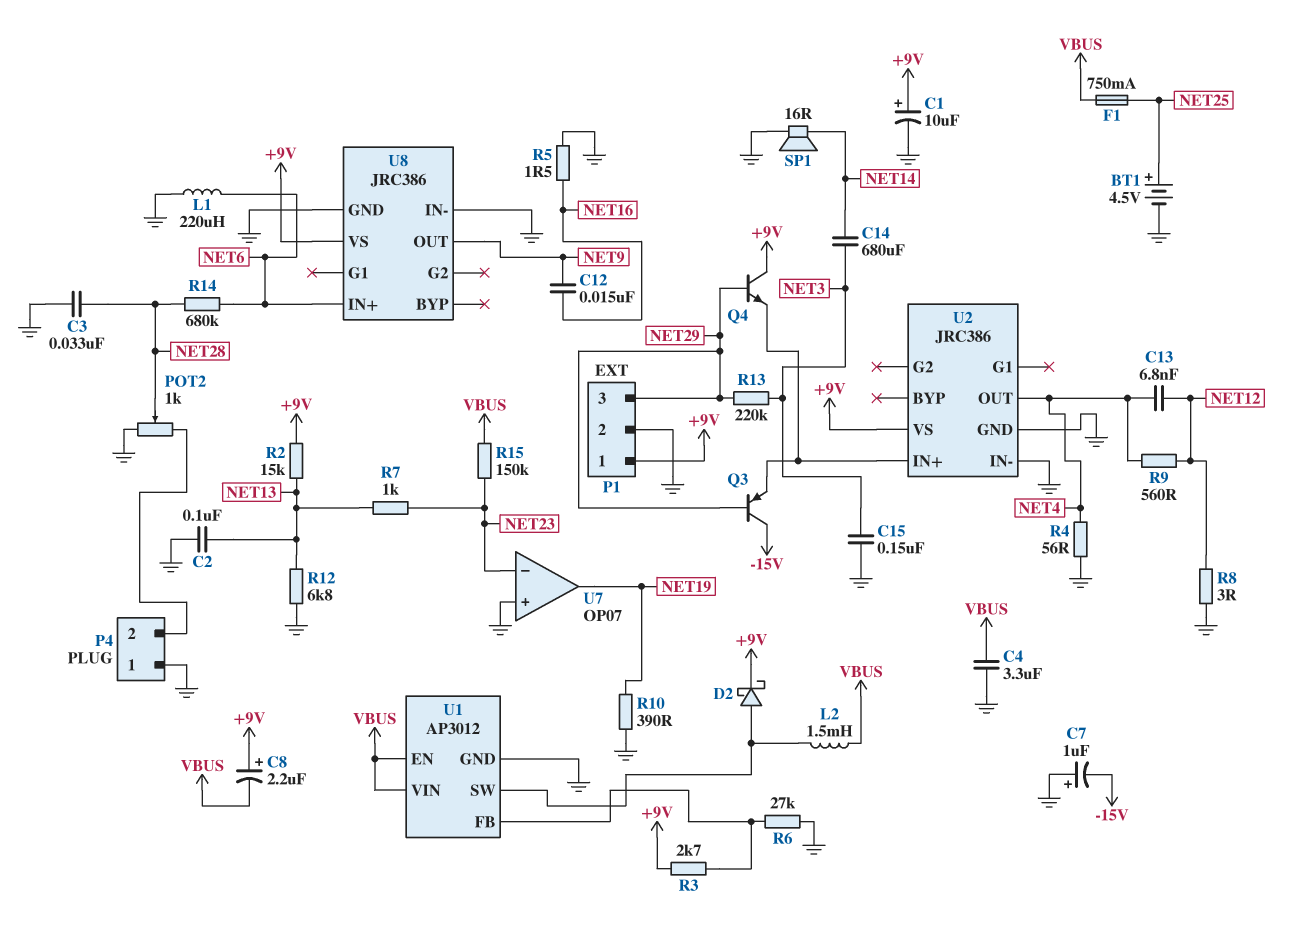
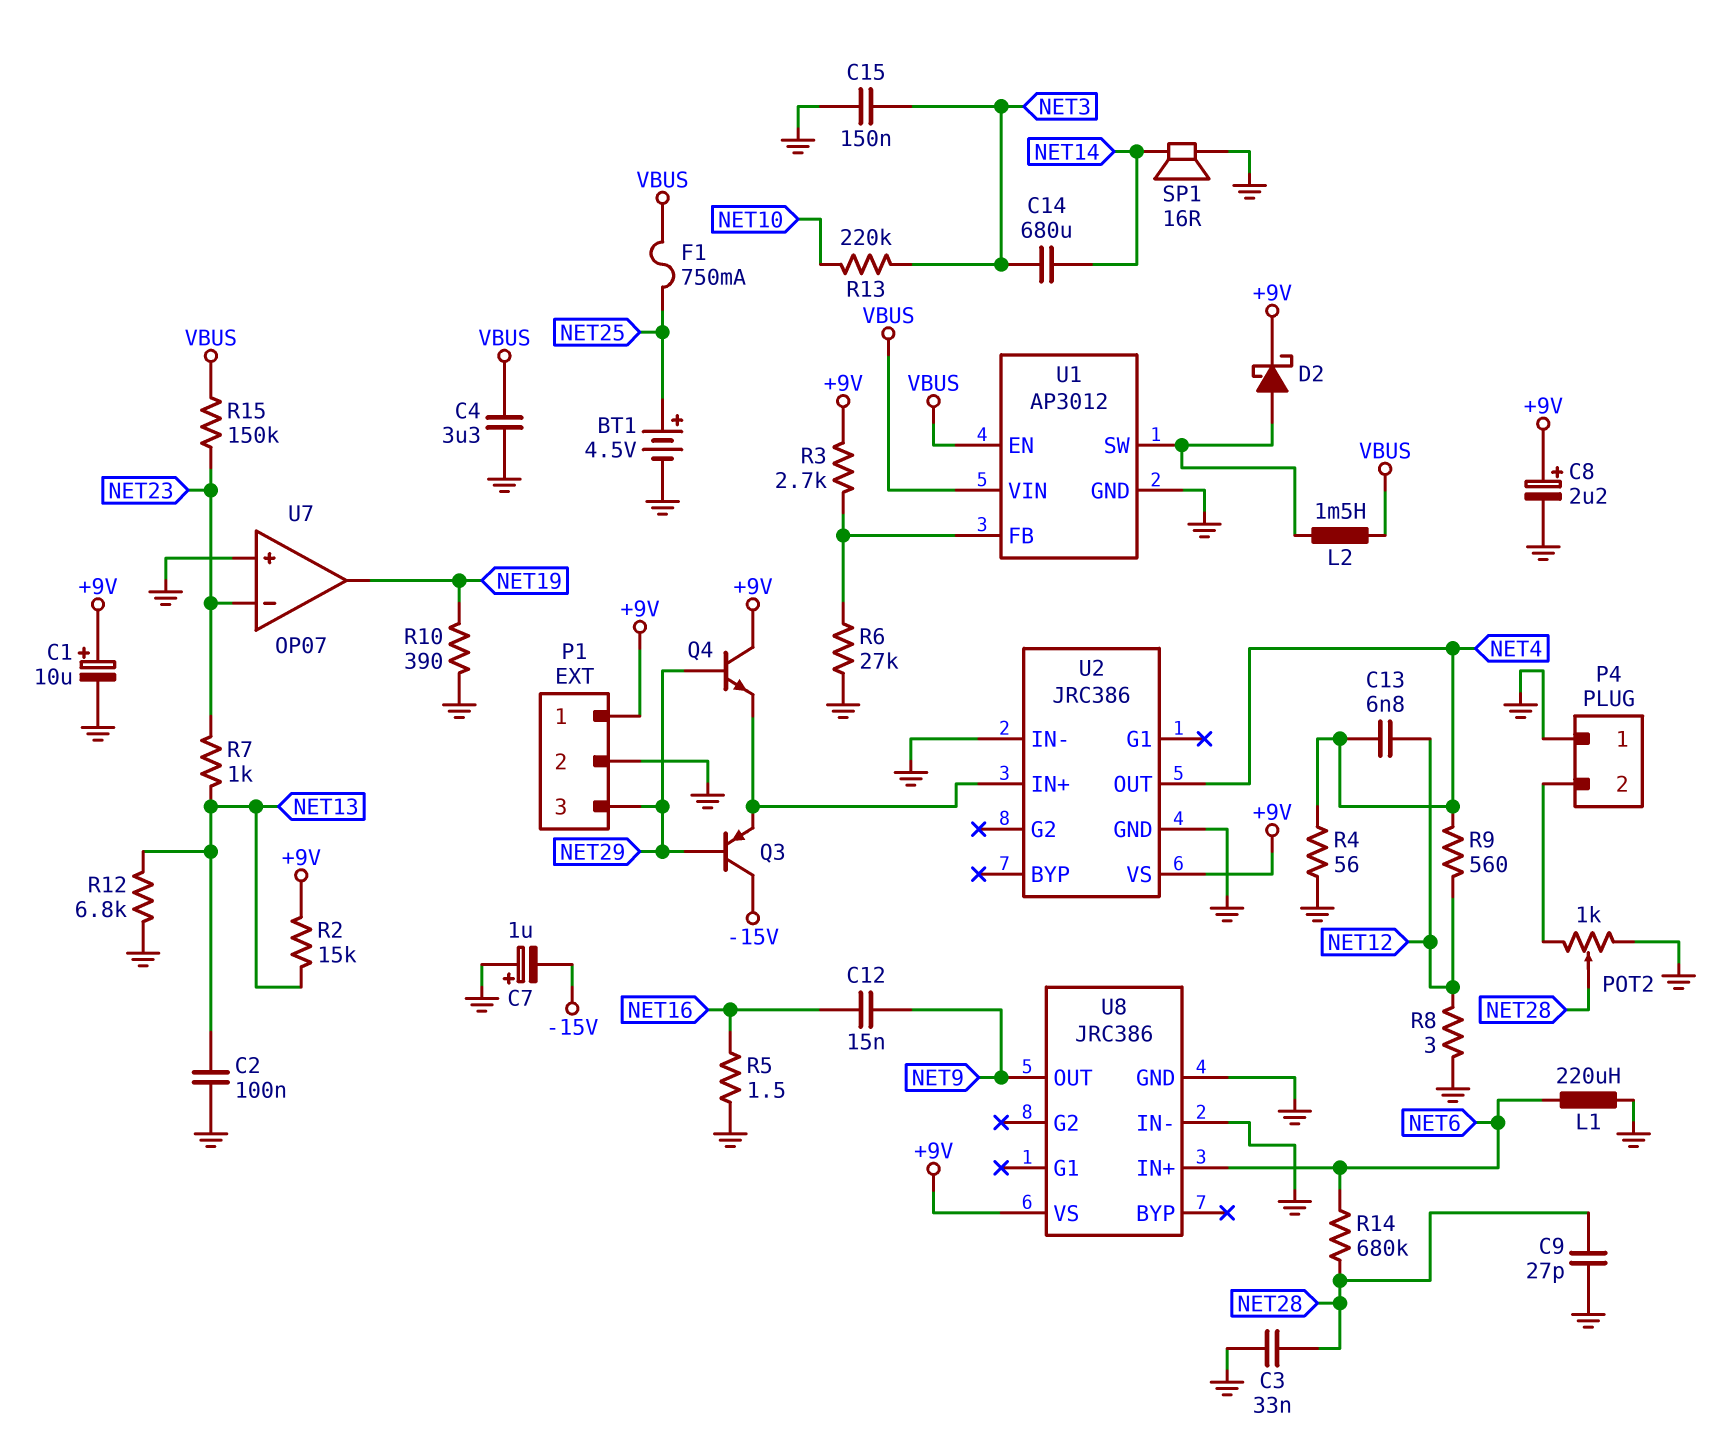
C8: 2.2uF (plus +9V, minus VBUS) -> 2.2uF (plus +9V, minus GND)
C9: none -> 27pF (GND, NET28)
R13: 220k (NET3, NET29) -> 220k (NET3, NET10)

